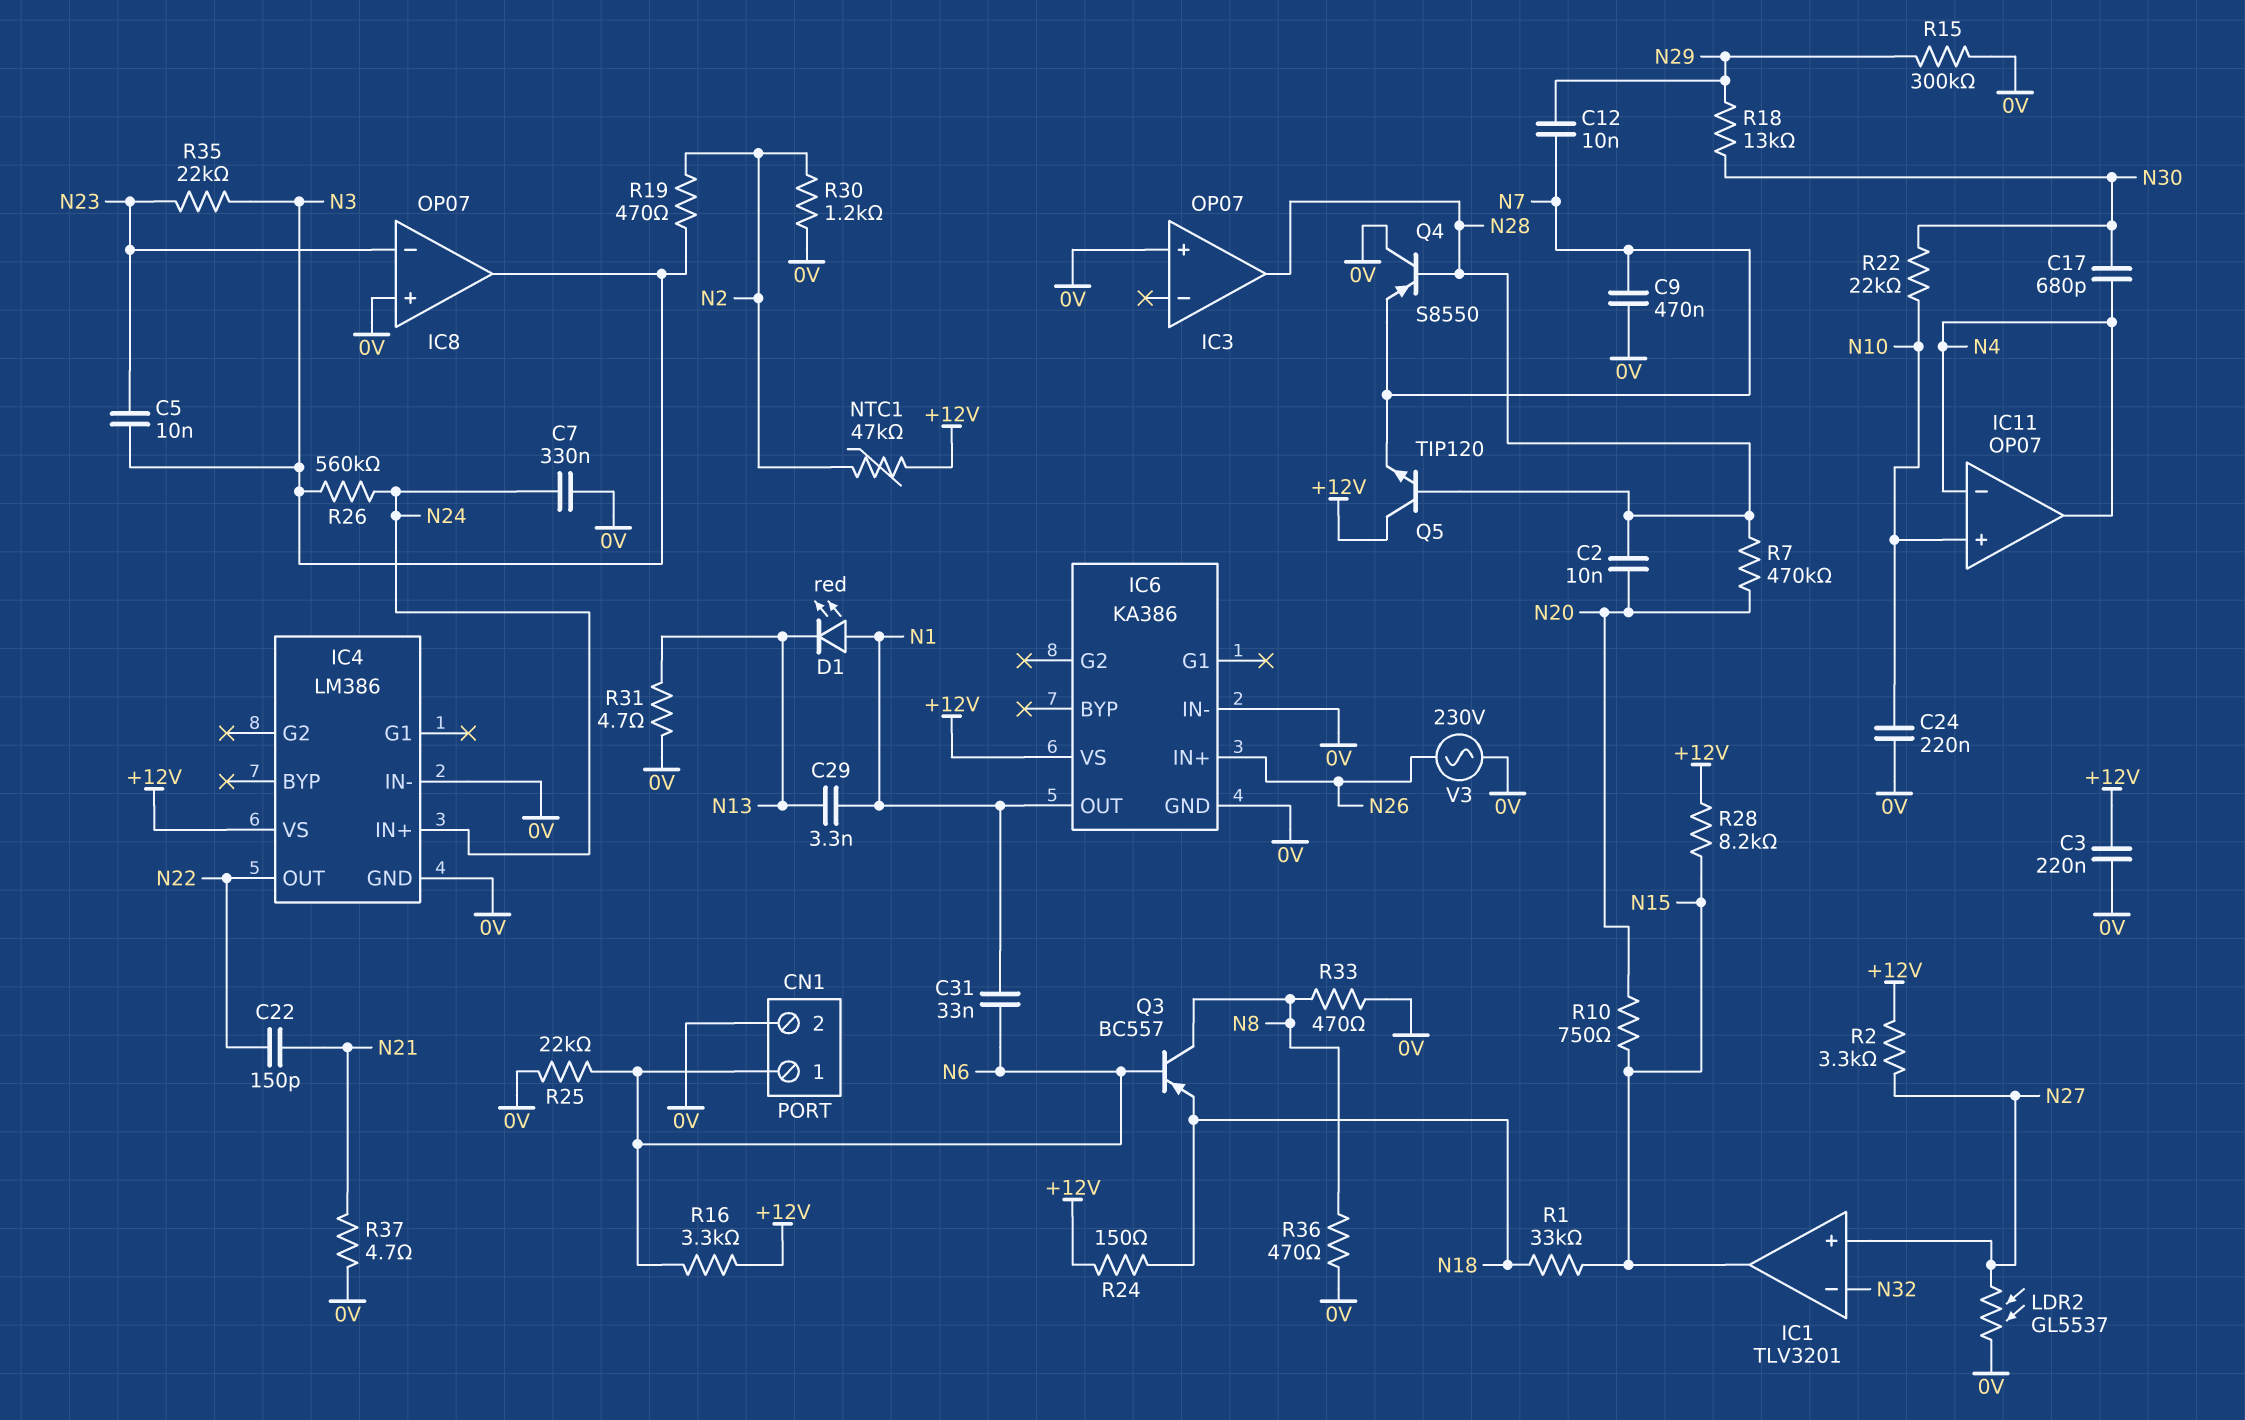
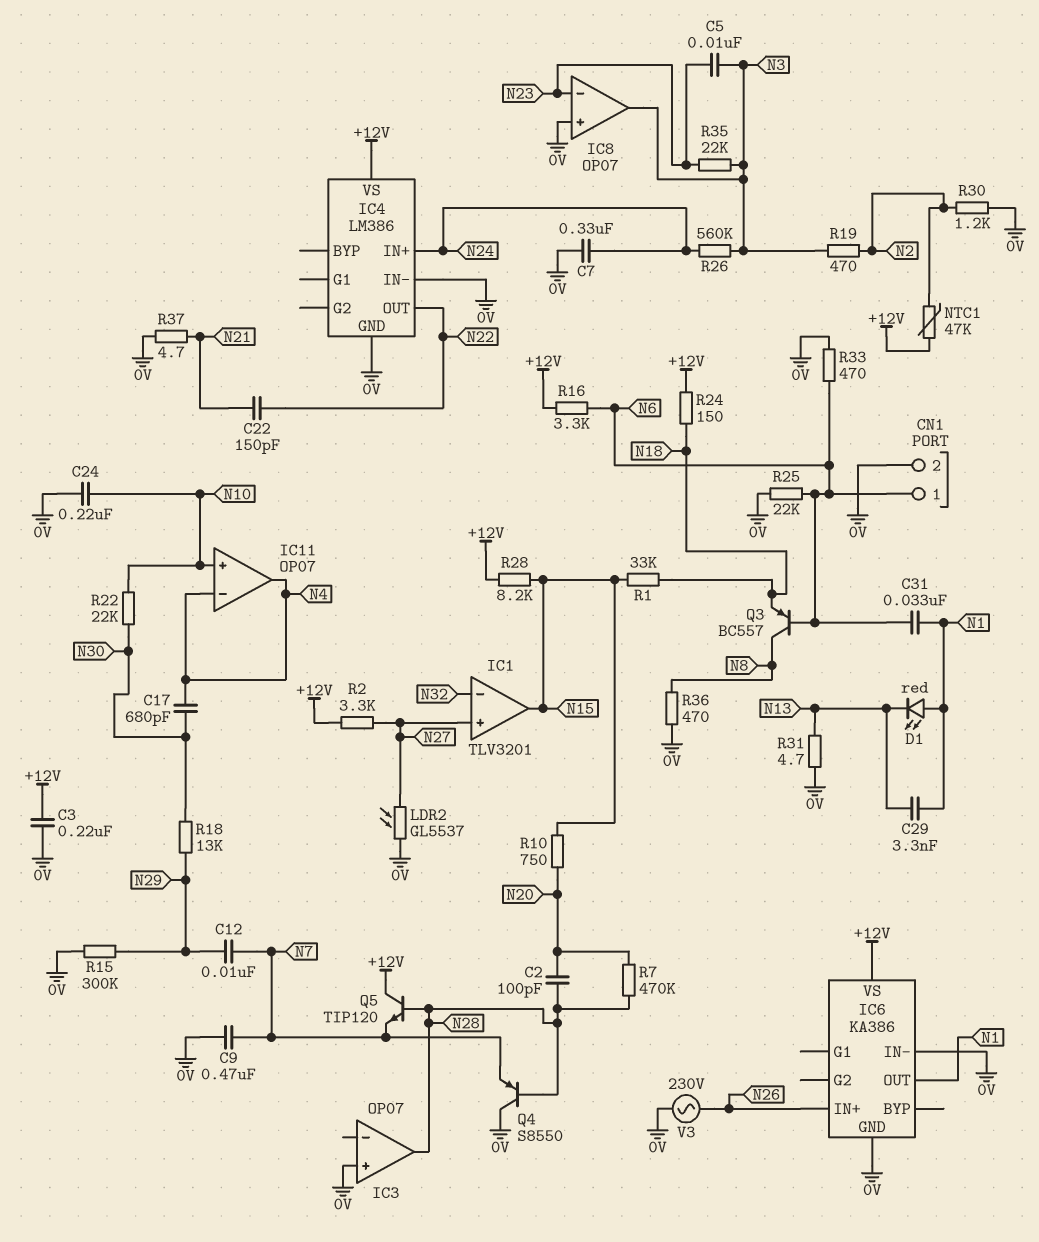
C2: 10nF (N20, N28) -> 100pF (N20, N28)
R33: 470 (0V, N8) -> 470 (0V, N6)

